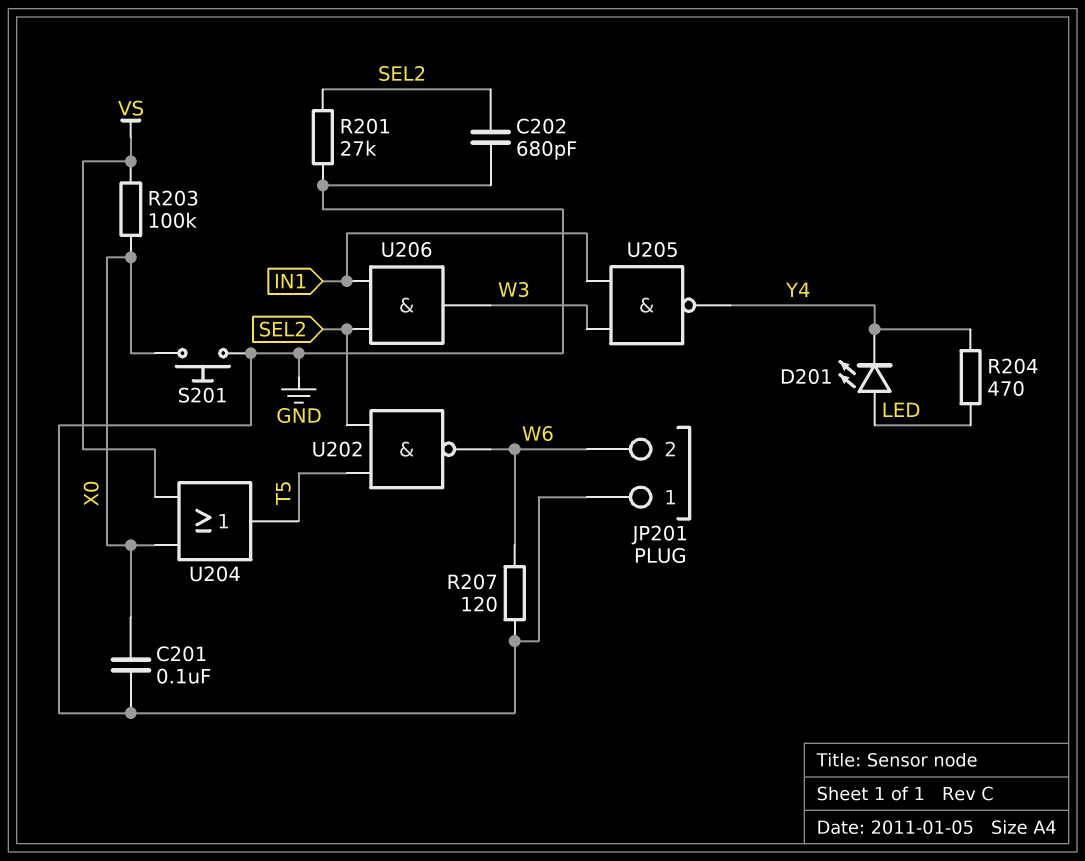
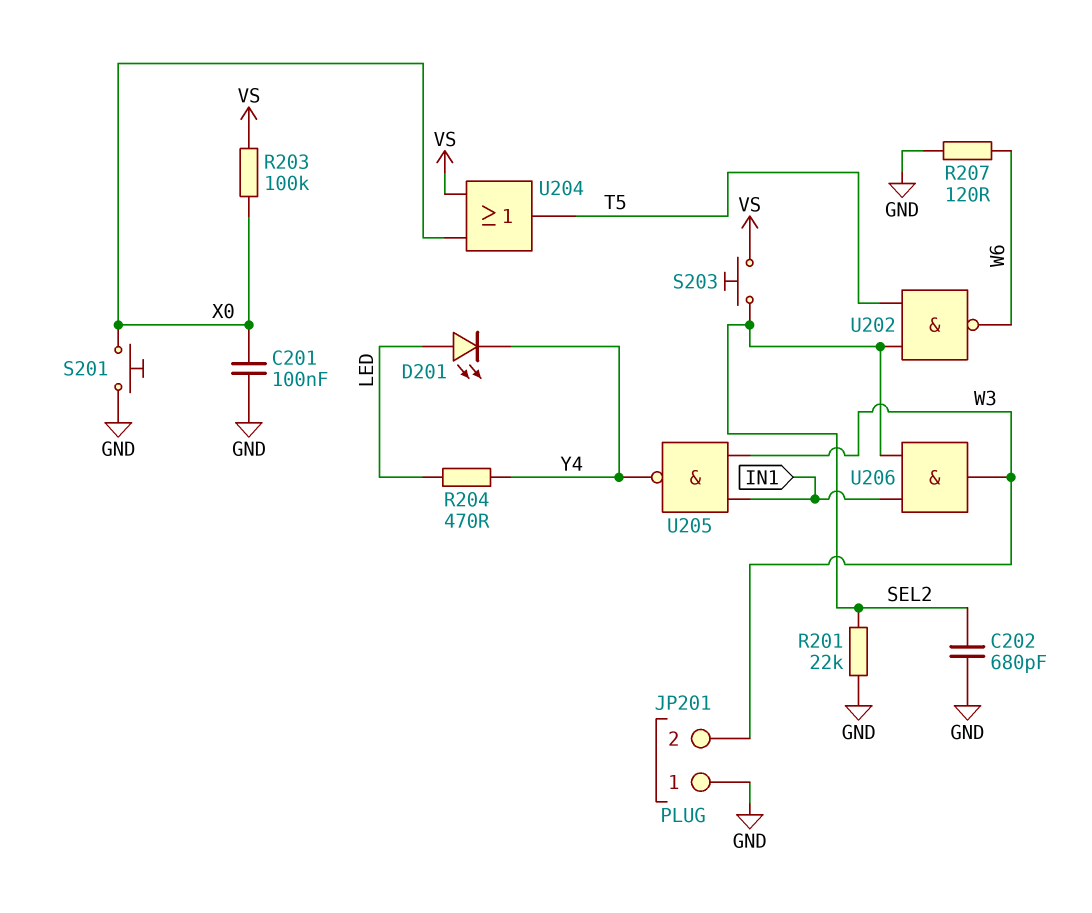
JP201 pin 2: W6 -> W3
R201: 27k (GND, SEL2) -> 22k (GND, SEL2)
S203: none -> button (SEL2, VS)

